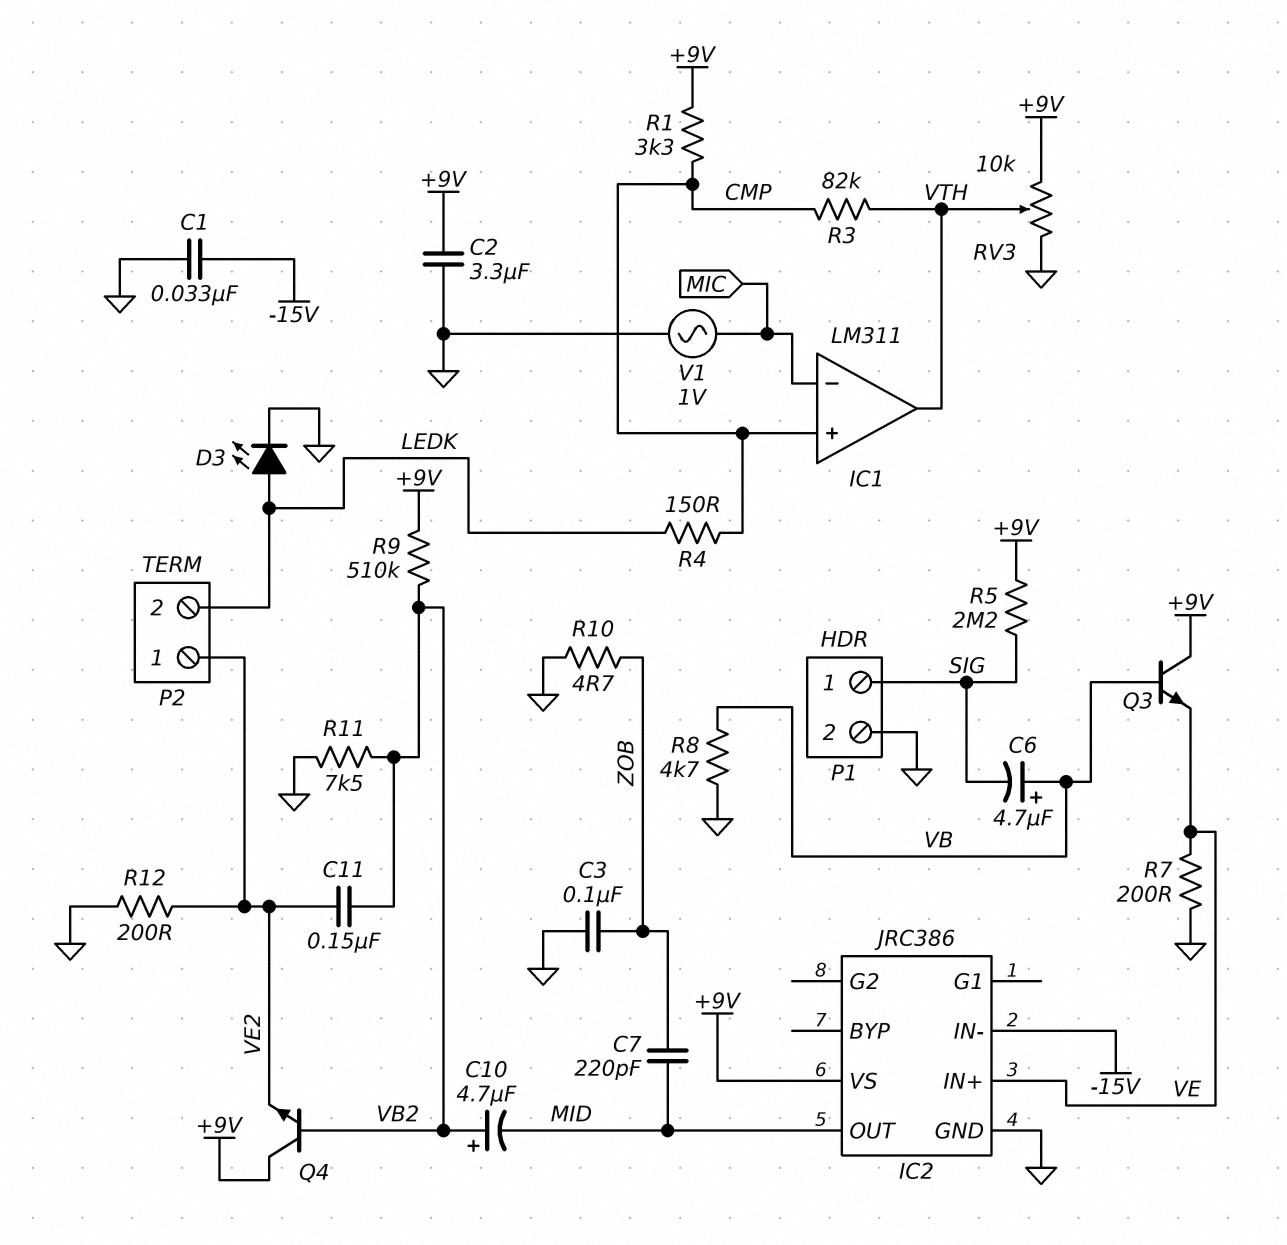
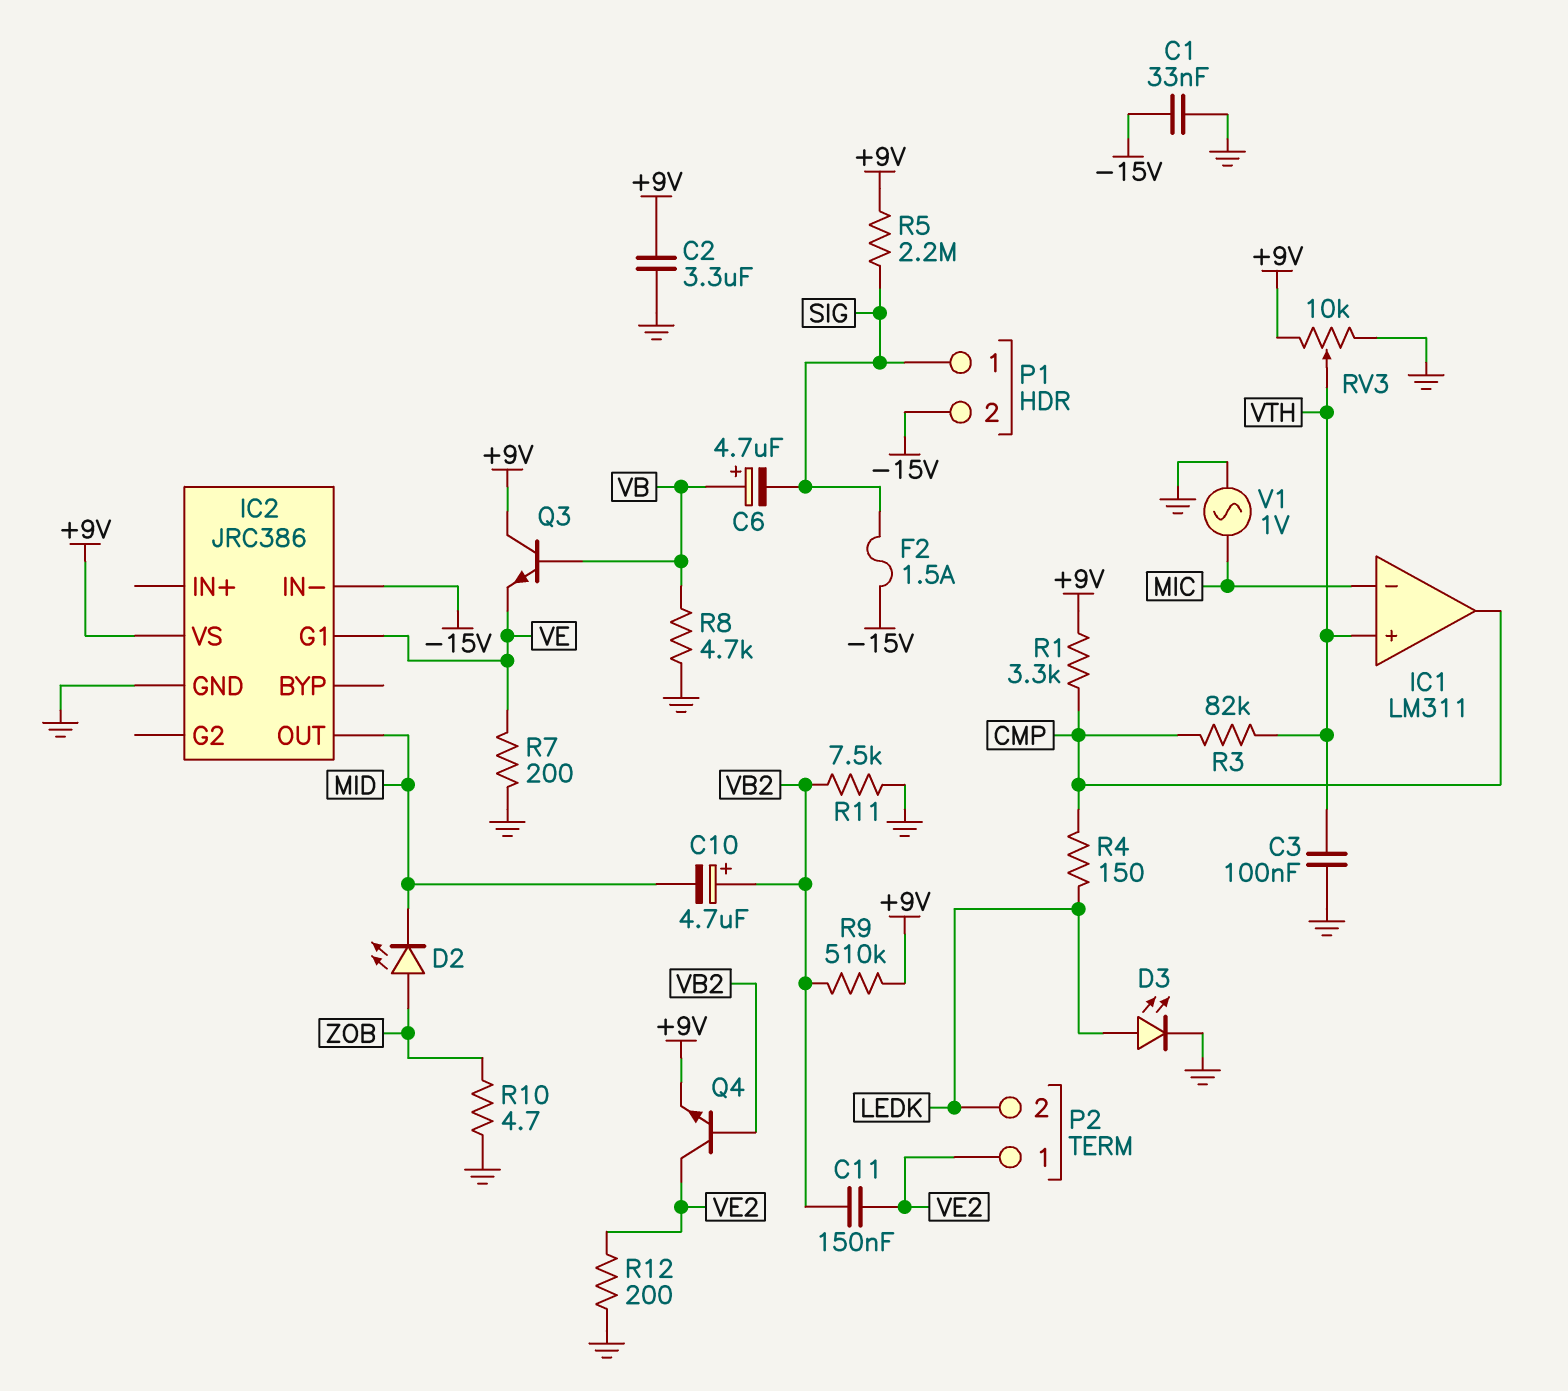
C3: 100nF (GND, ZOB) -> 100nF (GND, VTH)
C7: 220pF (MID, ZOB) -> none
D2: none -> LED (A ZOB, K MID)
F2: none -> 1.5A (-15V, SIG)
IC1 pin in+: CMP -> VTH
IC1 pin out: VTH -> CMP
IC2 pin G1: none -> VE
IC2 pin IN+: VE -> none
P1 pin 2: GND -> -15V
Q4: NPN (B VB2, C +9V, E VE2) -> NPN (B VB2, C VE2, E +9V)

